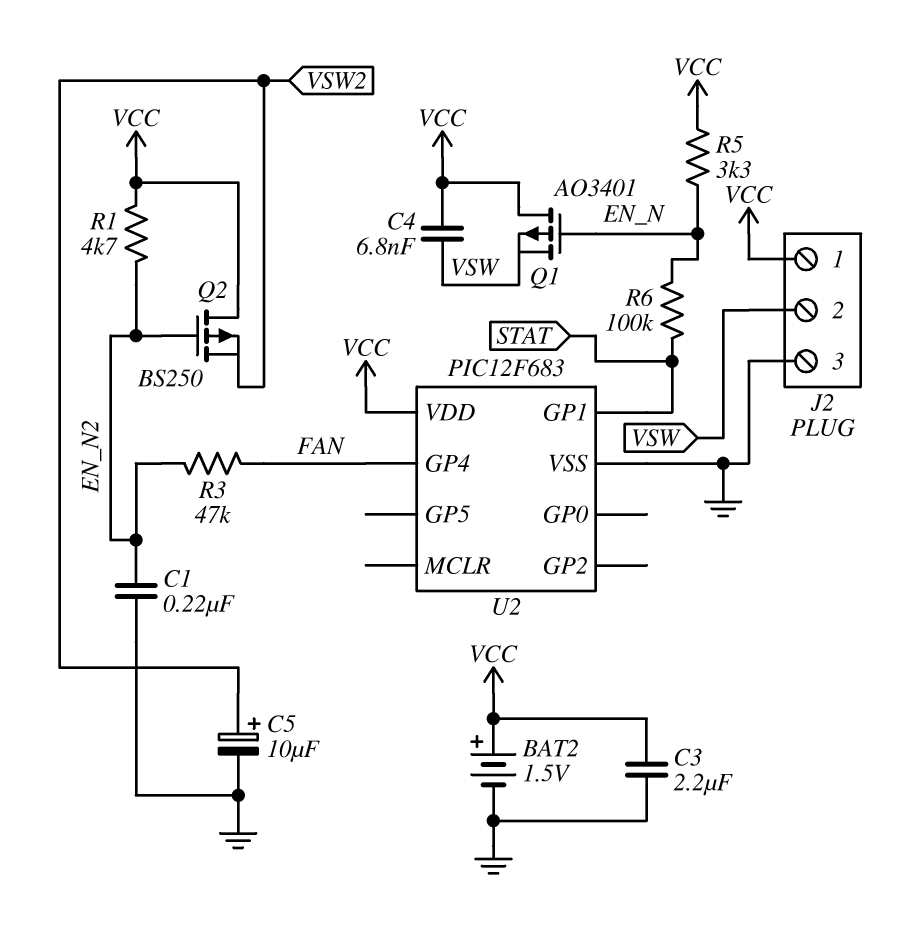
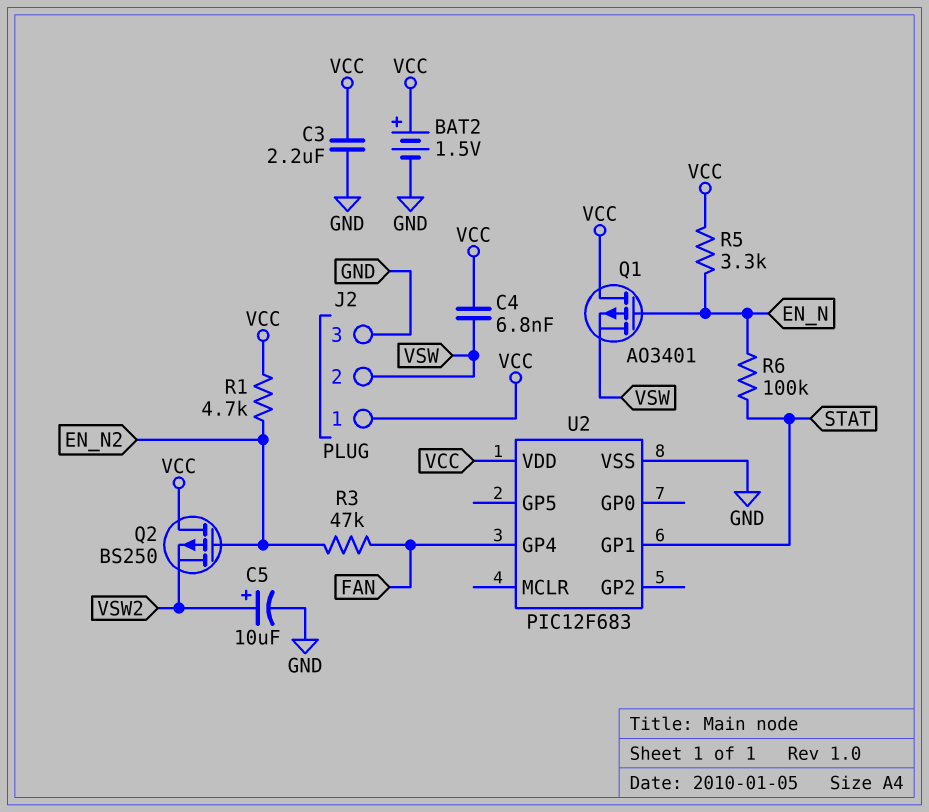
C1: 220nF (EN_N2, GND) -> none

